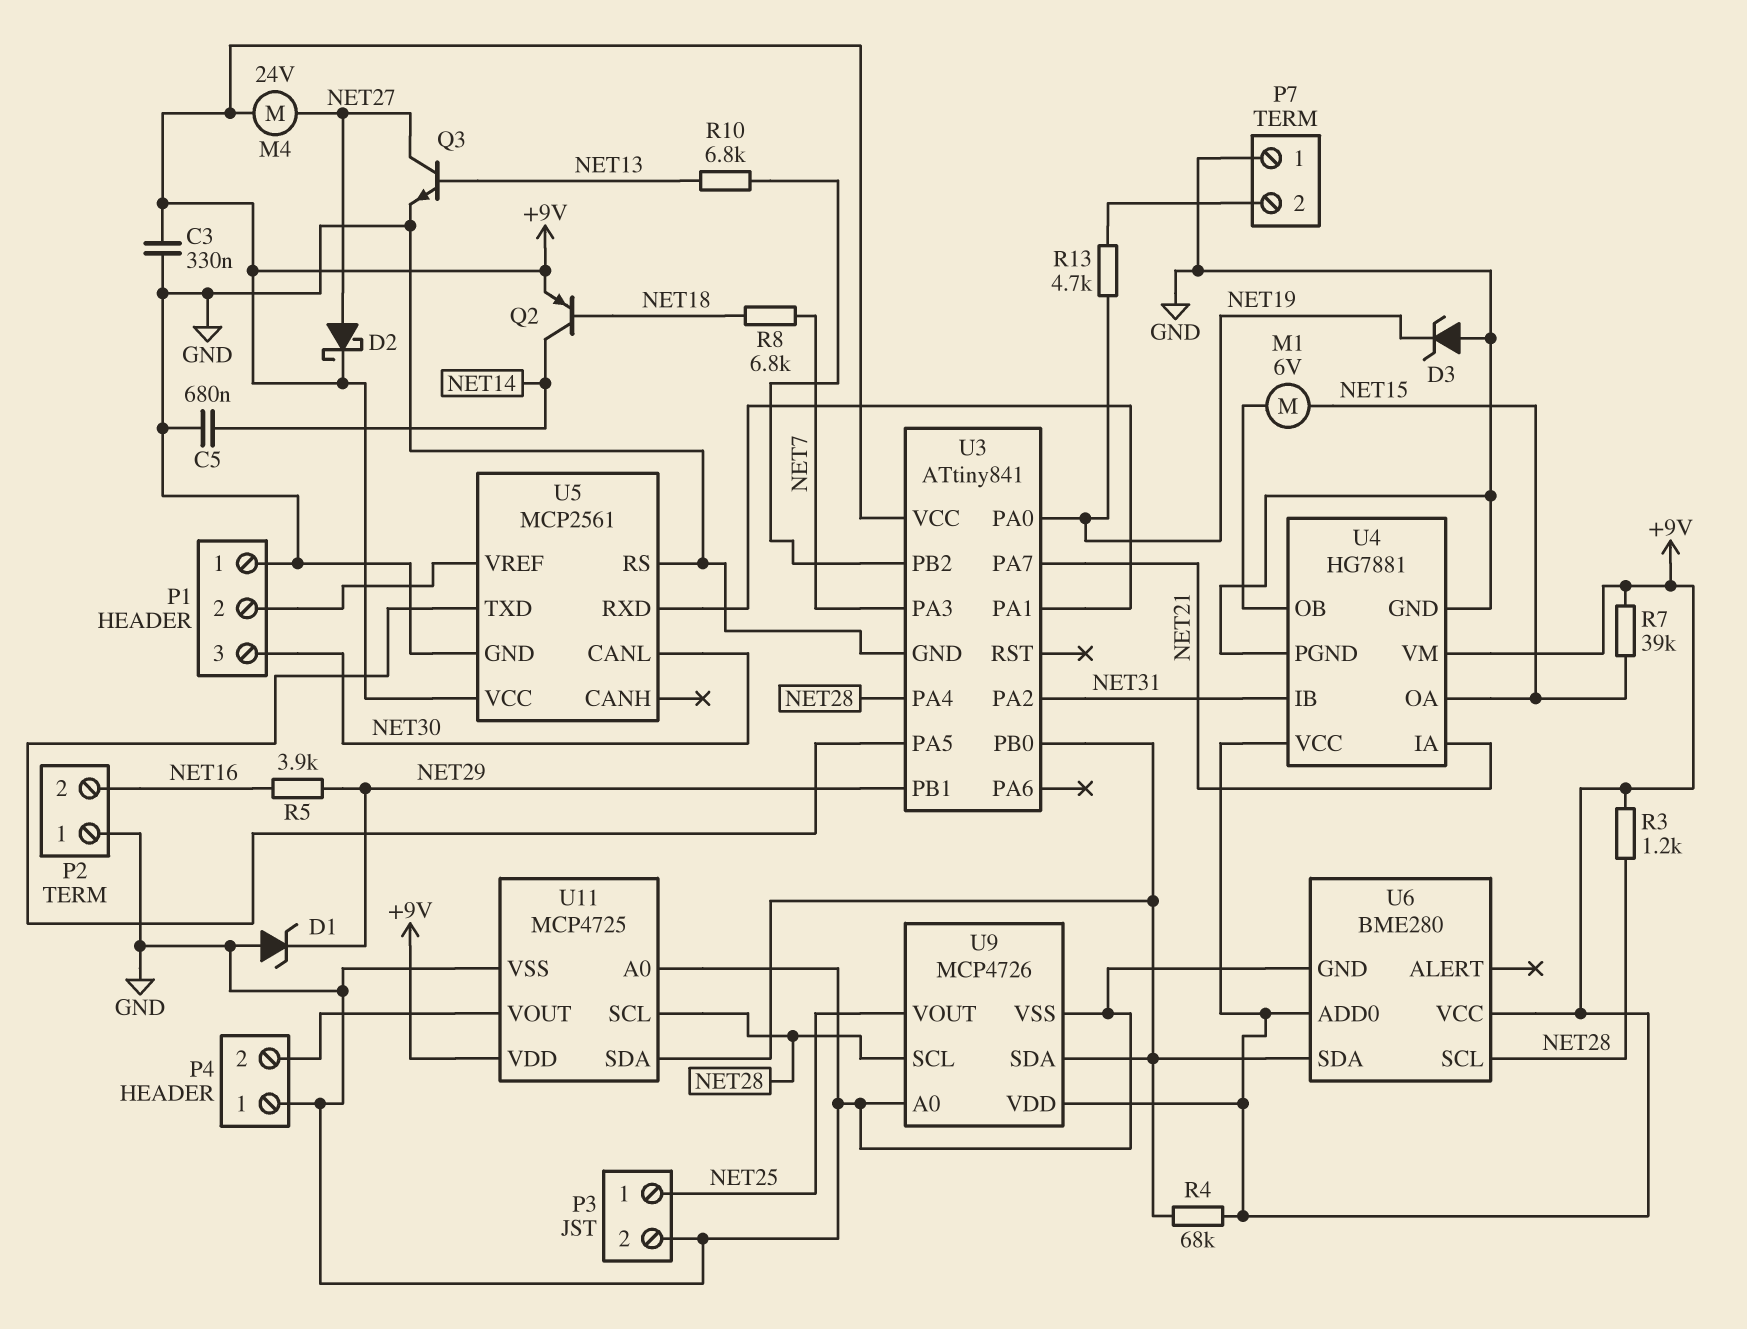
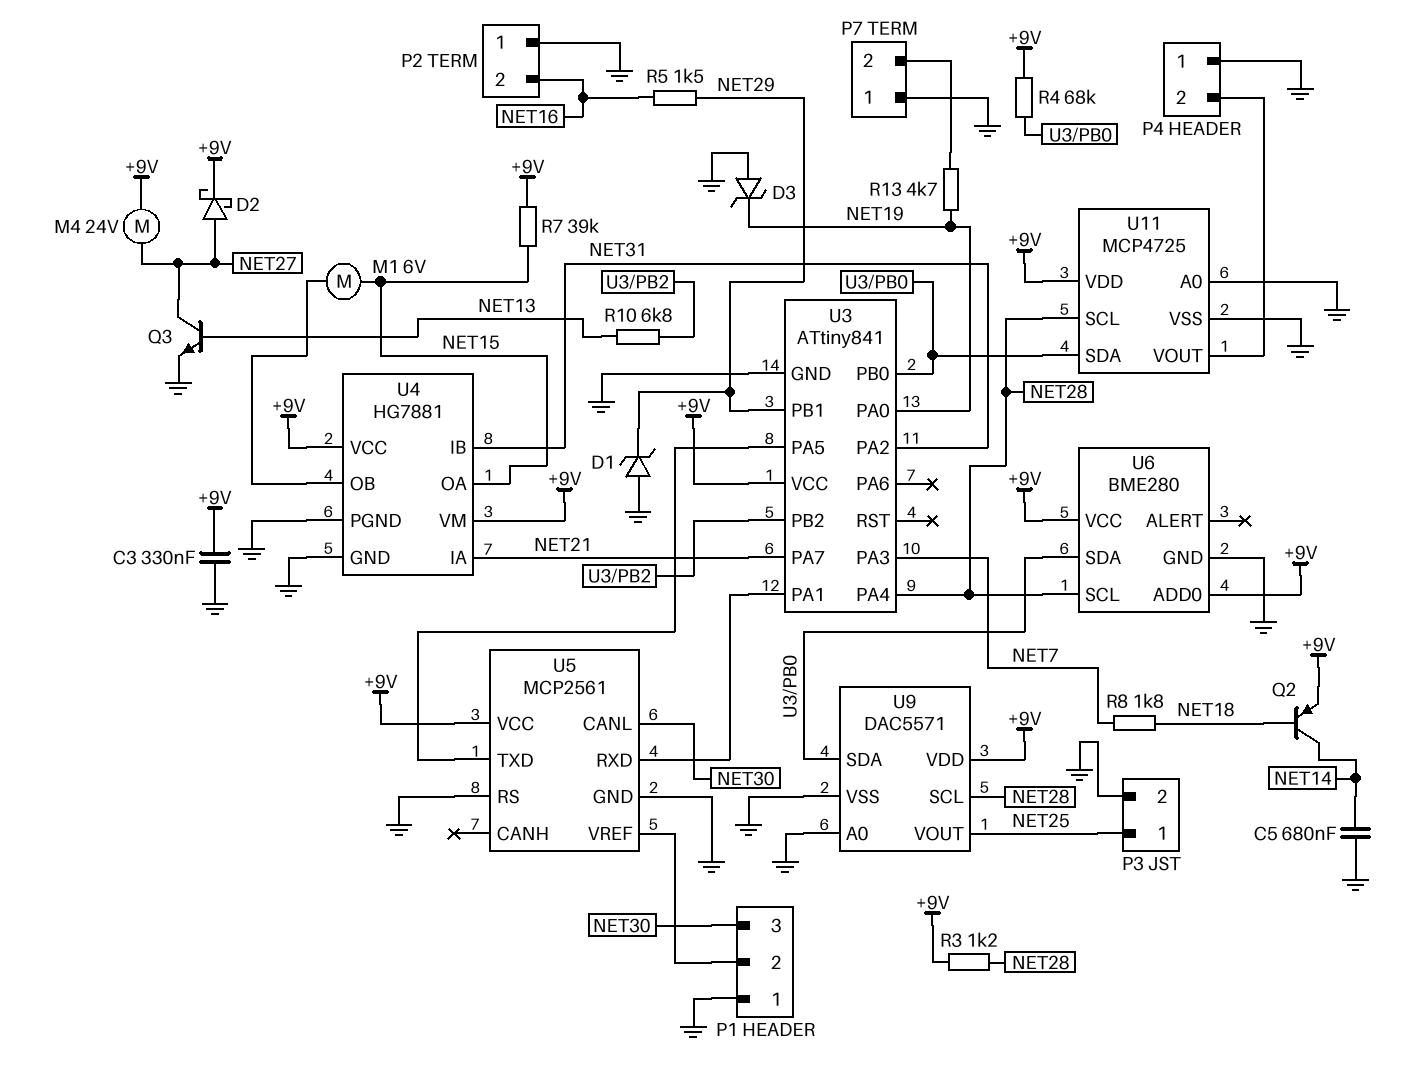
R5: 3.9k (NET16, NET29) -> 1.5k (NET16, NET29)
R8: 6.8k (NET7, NET18) -> 1.8k (NET7, NET18)
U9: MCP4726 -> DAC5571

